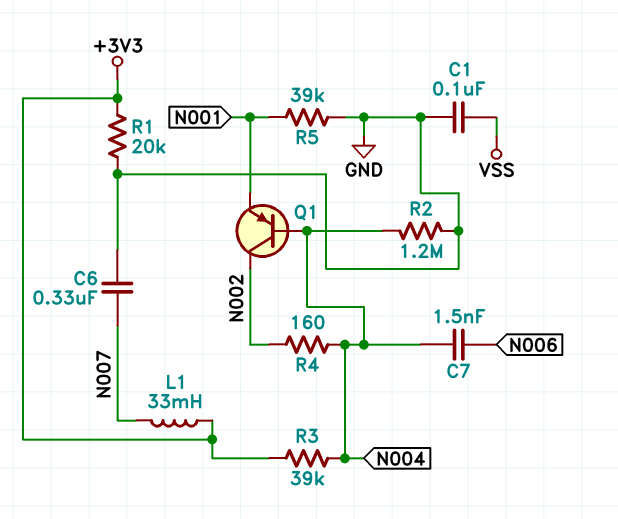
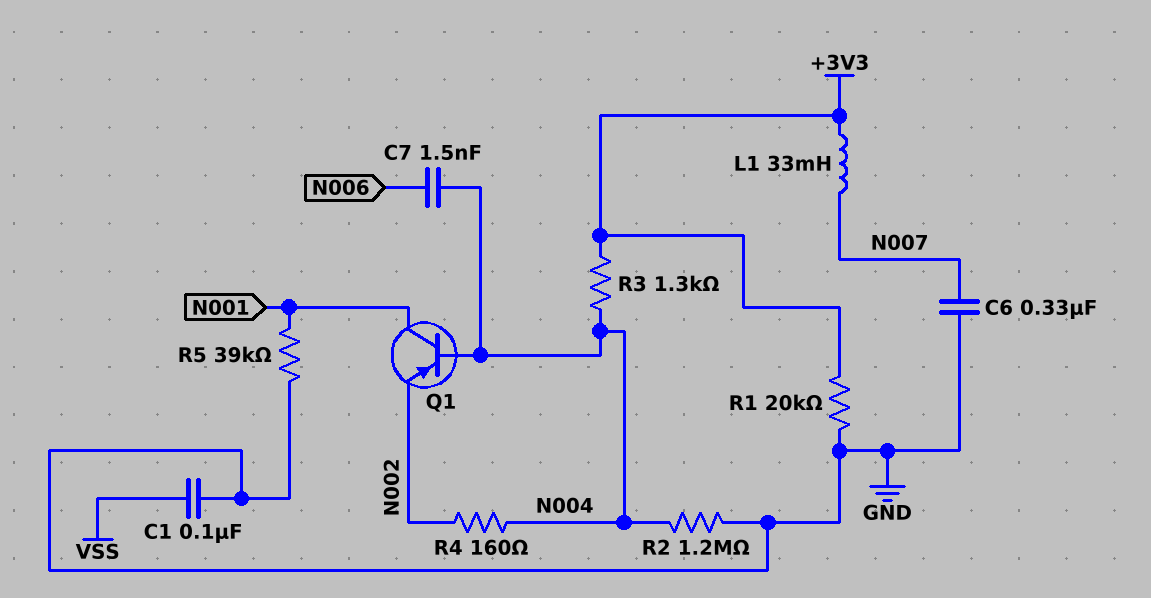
Q1: PNP (B N004, C N002, E N001) -> PNP (B N004, C N001, E N002)
R3: 39k (+3V3, N004) -> 1.3k (+3V3, N004)

